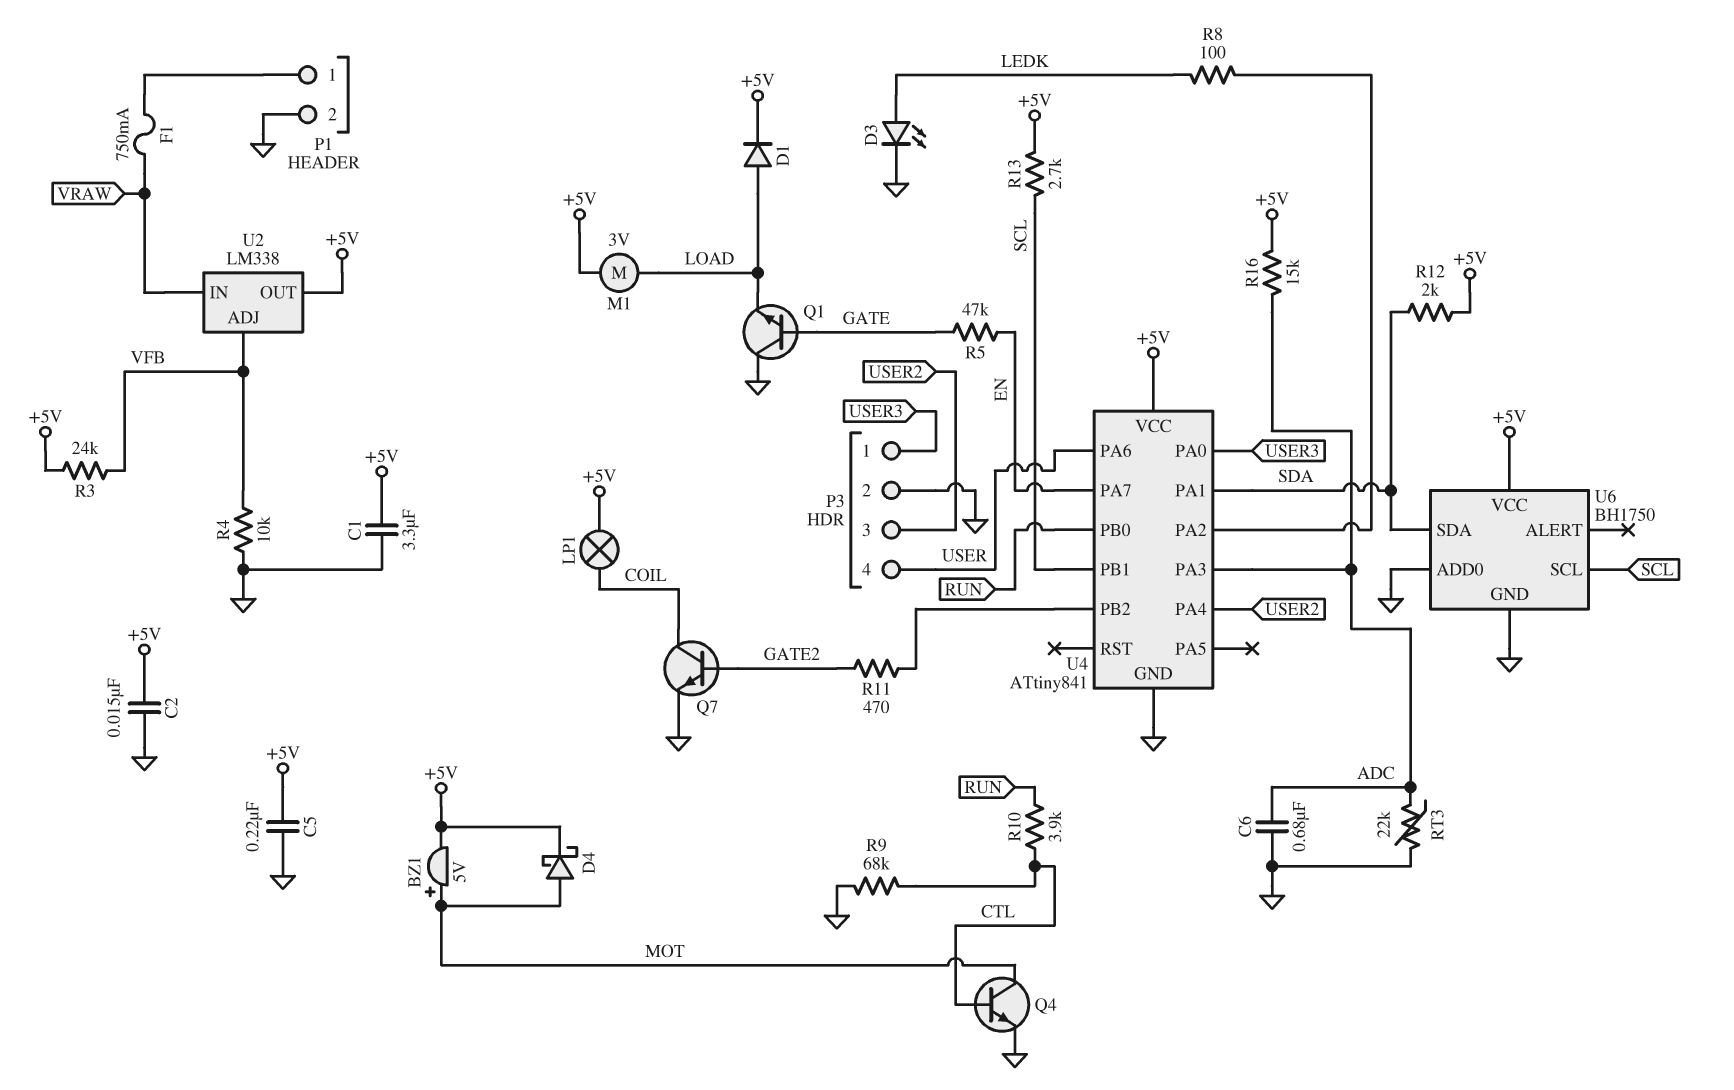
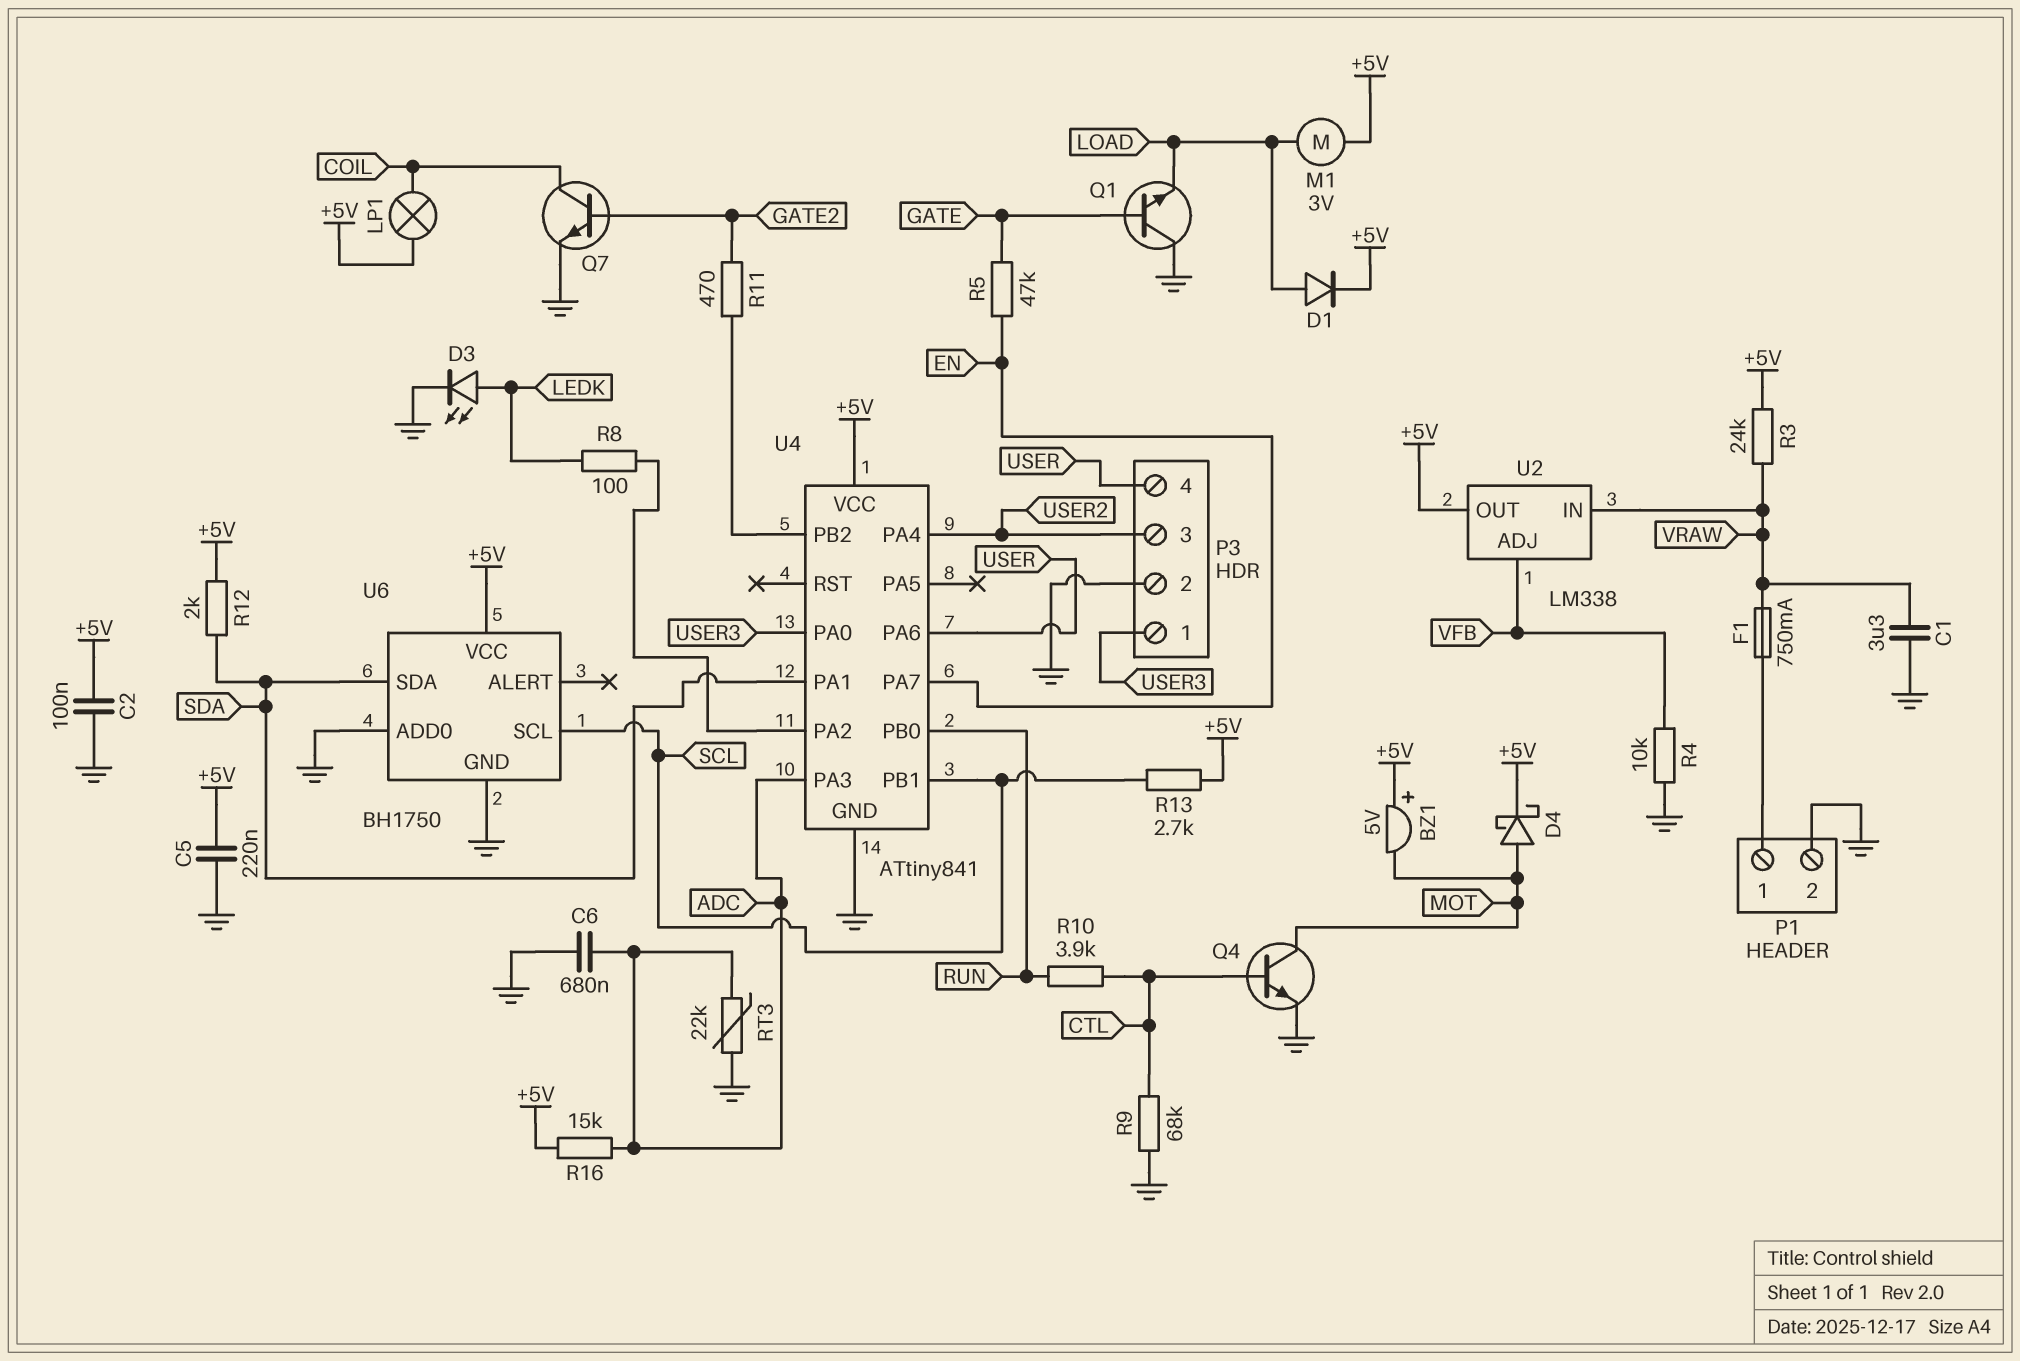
BZ1: buzzer 5V (plus MOT, minus +5V) -> buzzer 5V (plus +5V, minus MOT)
C1: 3.3uF (+5V, GND) -> 3.3uF (GND, VRAW)
C2: 15nF (+5V, GND) -> 100nF (+5V, GND)
R3: 24k (+5V, VFB) -> 24k (+5V, VRAW)

